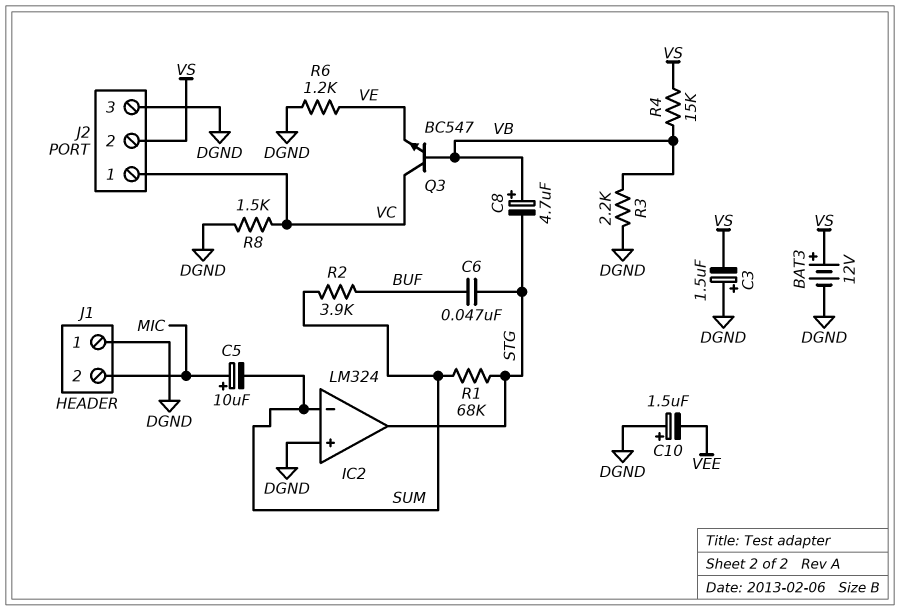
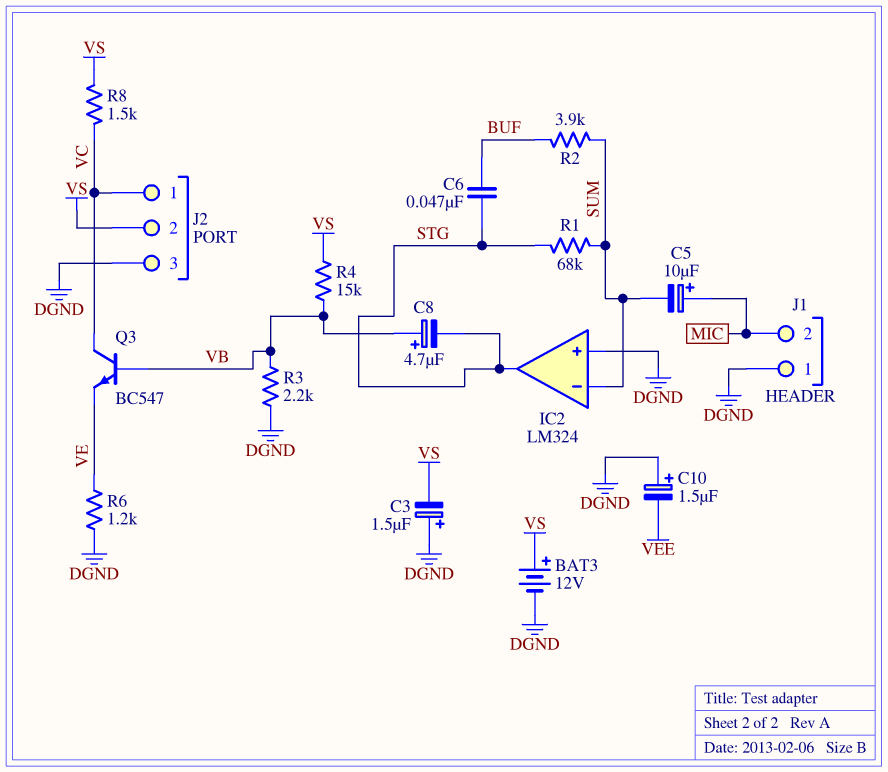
R8: 1.5k (DGND, VC) -> 1.5k (VC, VS)

